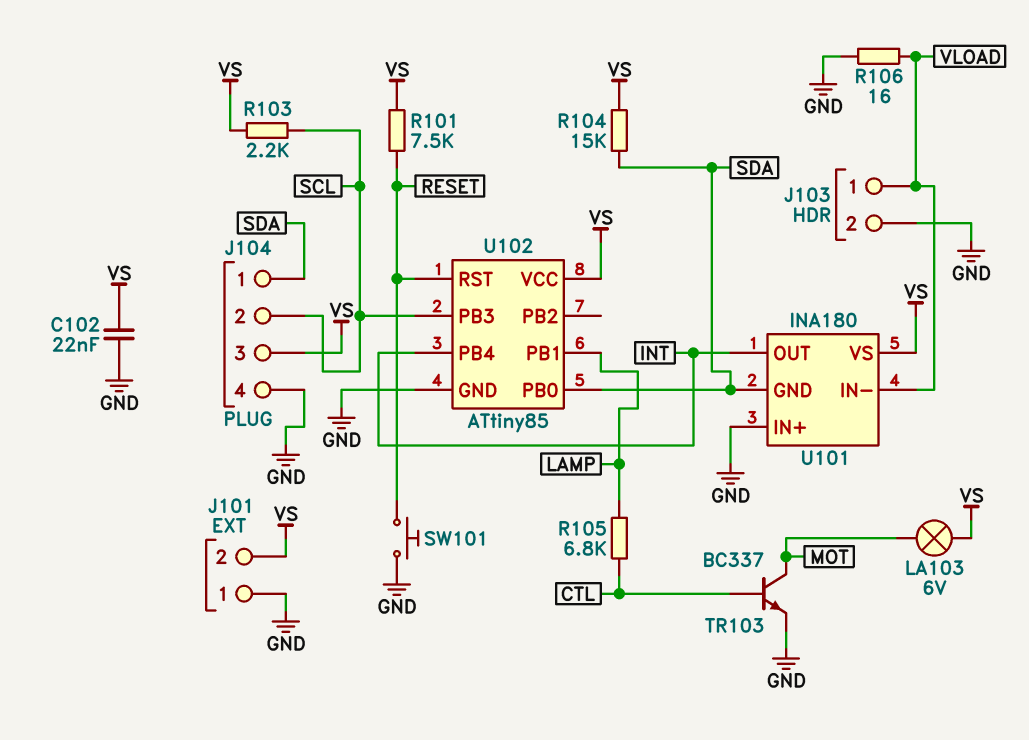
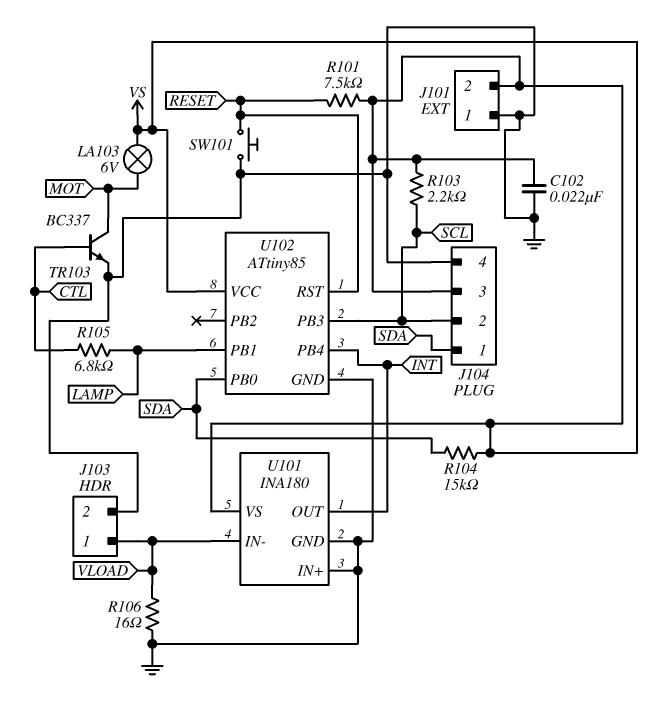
U101 pin GND: SDA -> GND

